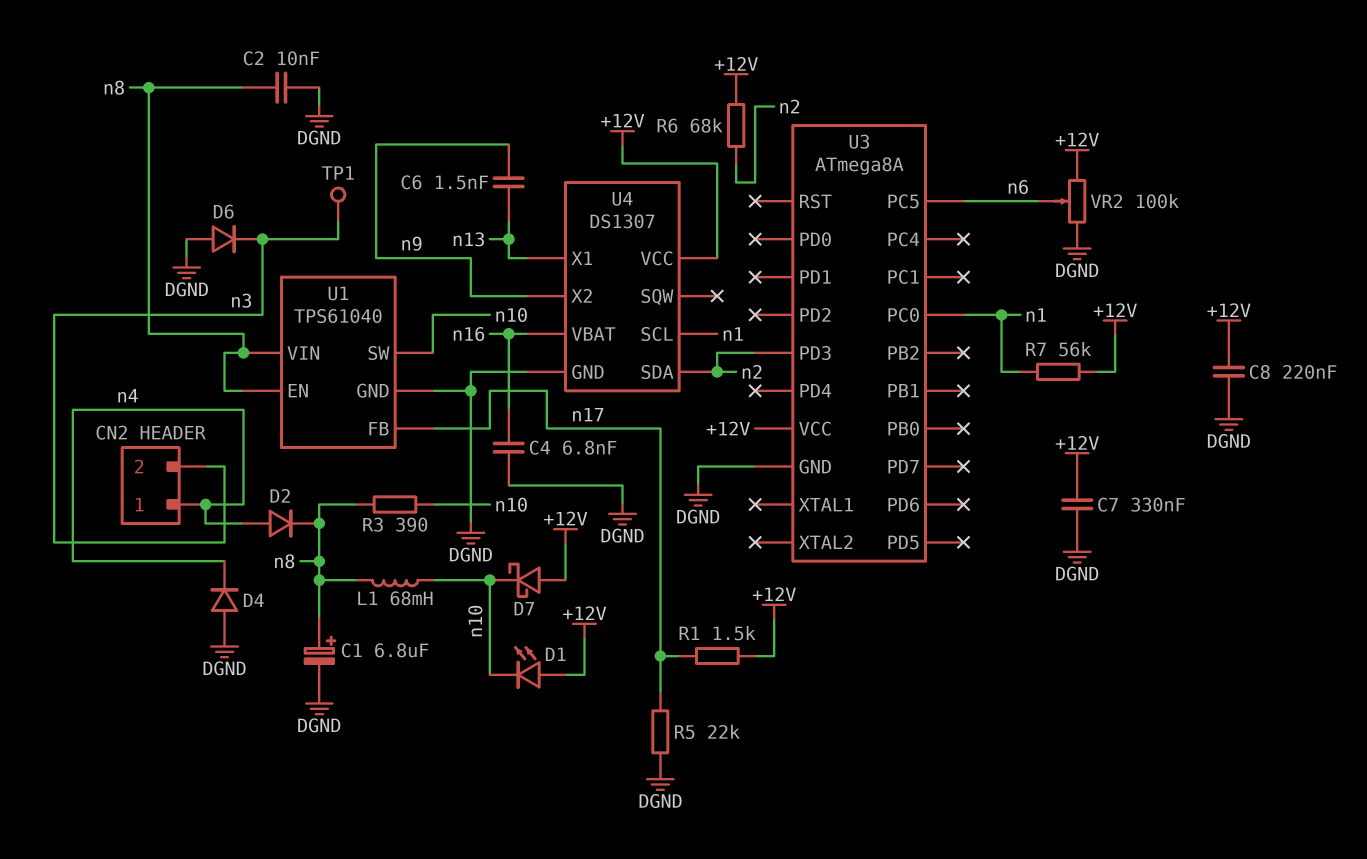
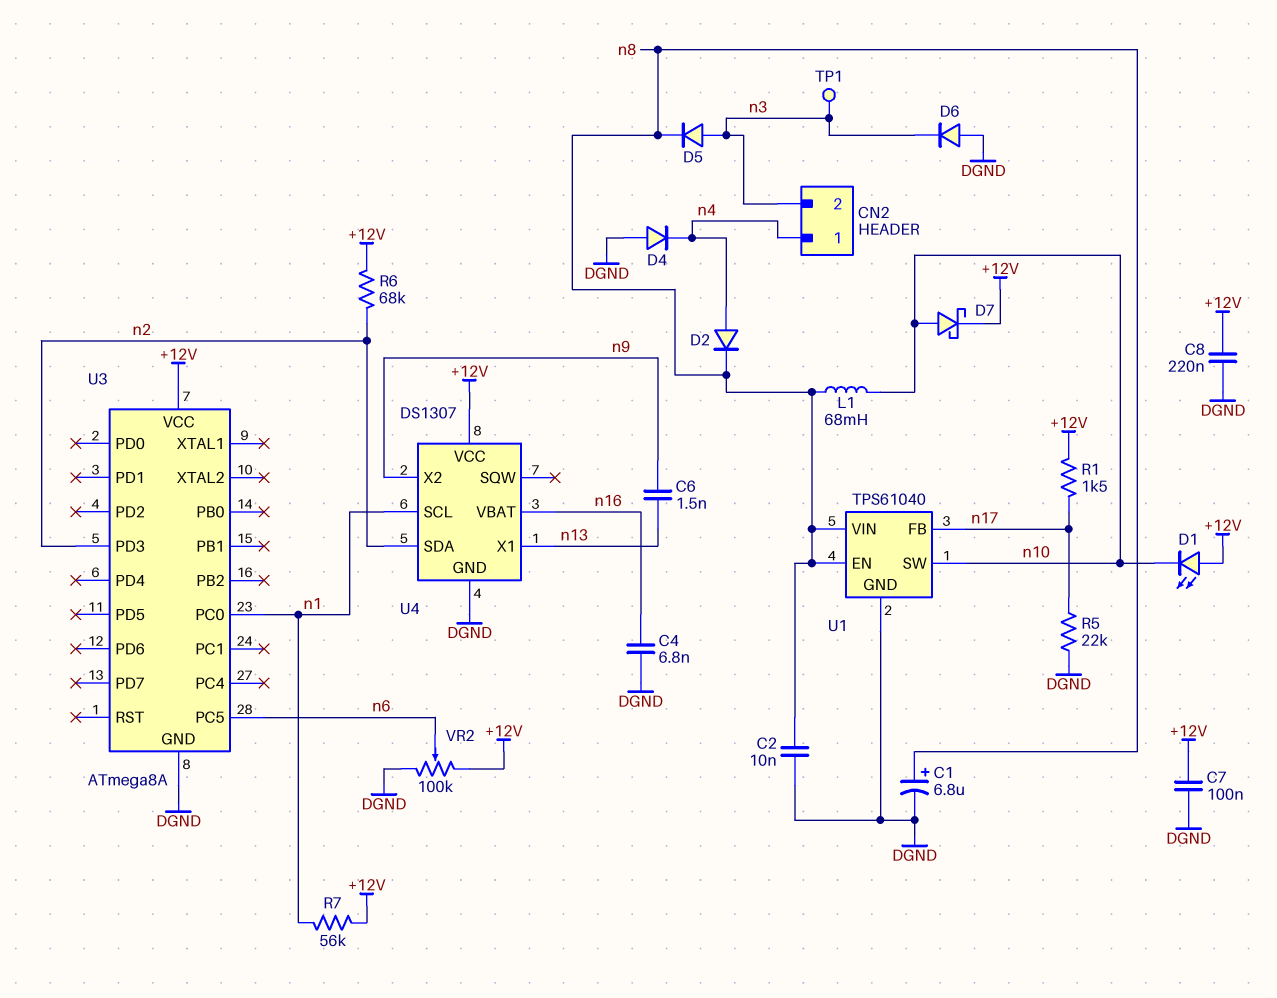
C7: 330nF (+12V, DGND) -> 100nF (+12V, DGND)
D5: none -> diode (A n3, K n8)
D7: schottky (A +12V, K n10) -> schottky (A n10, K +12V)
R3: 390 (n8, n10) -> none

